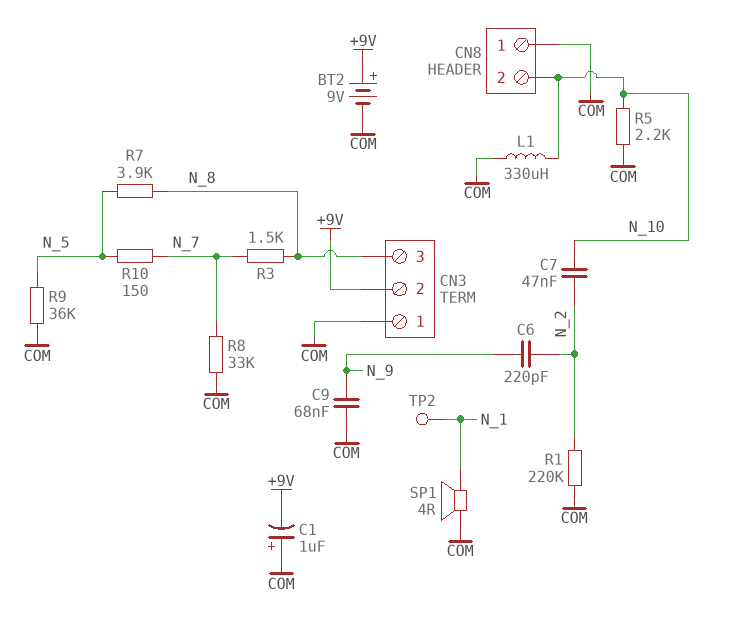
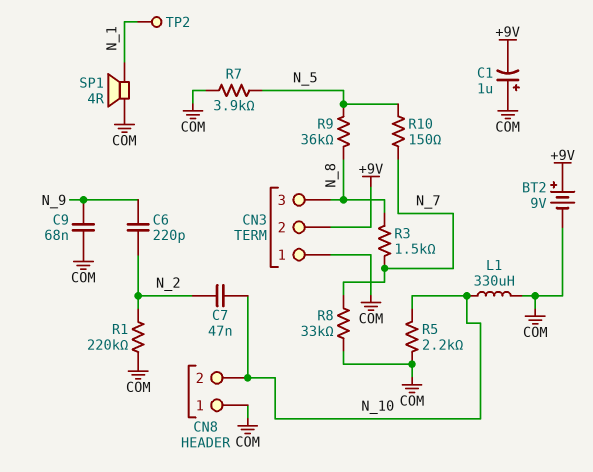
R7: 3.9k (N_5, N_8) -> 3.9k (COM, N_5)
R9: 36k (COM, N_5) -> 36k (N_5, N_8)

